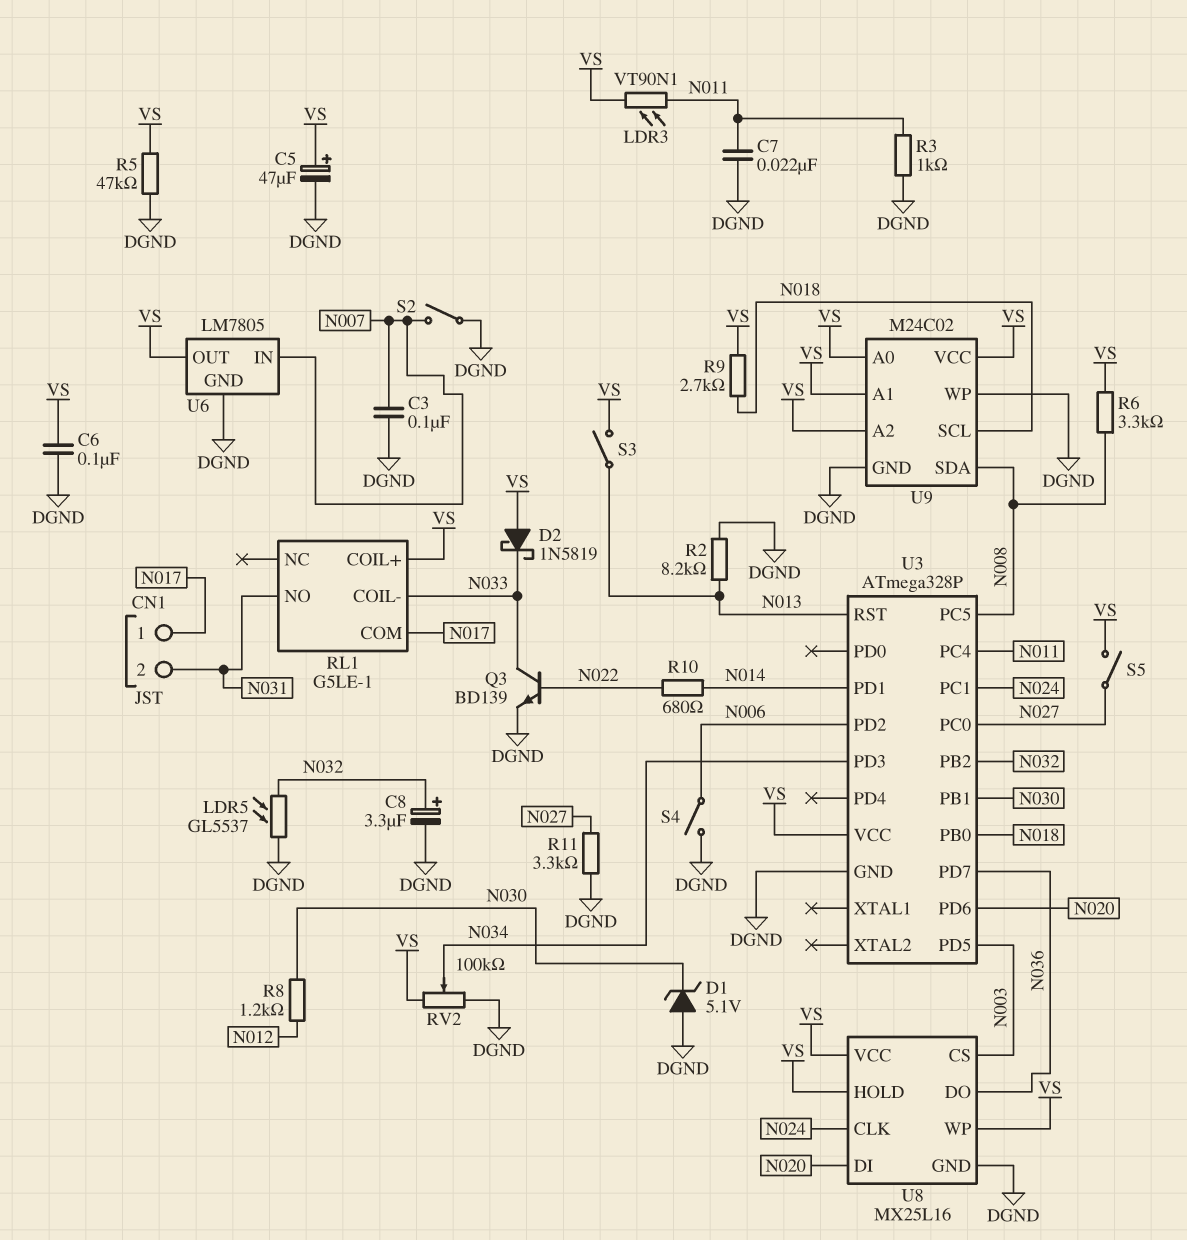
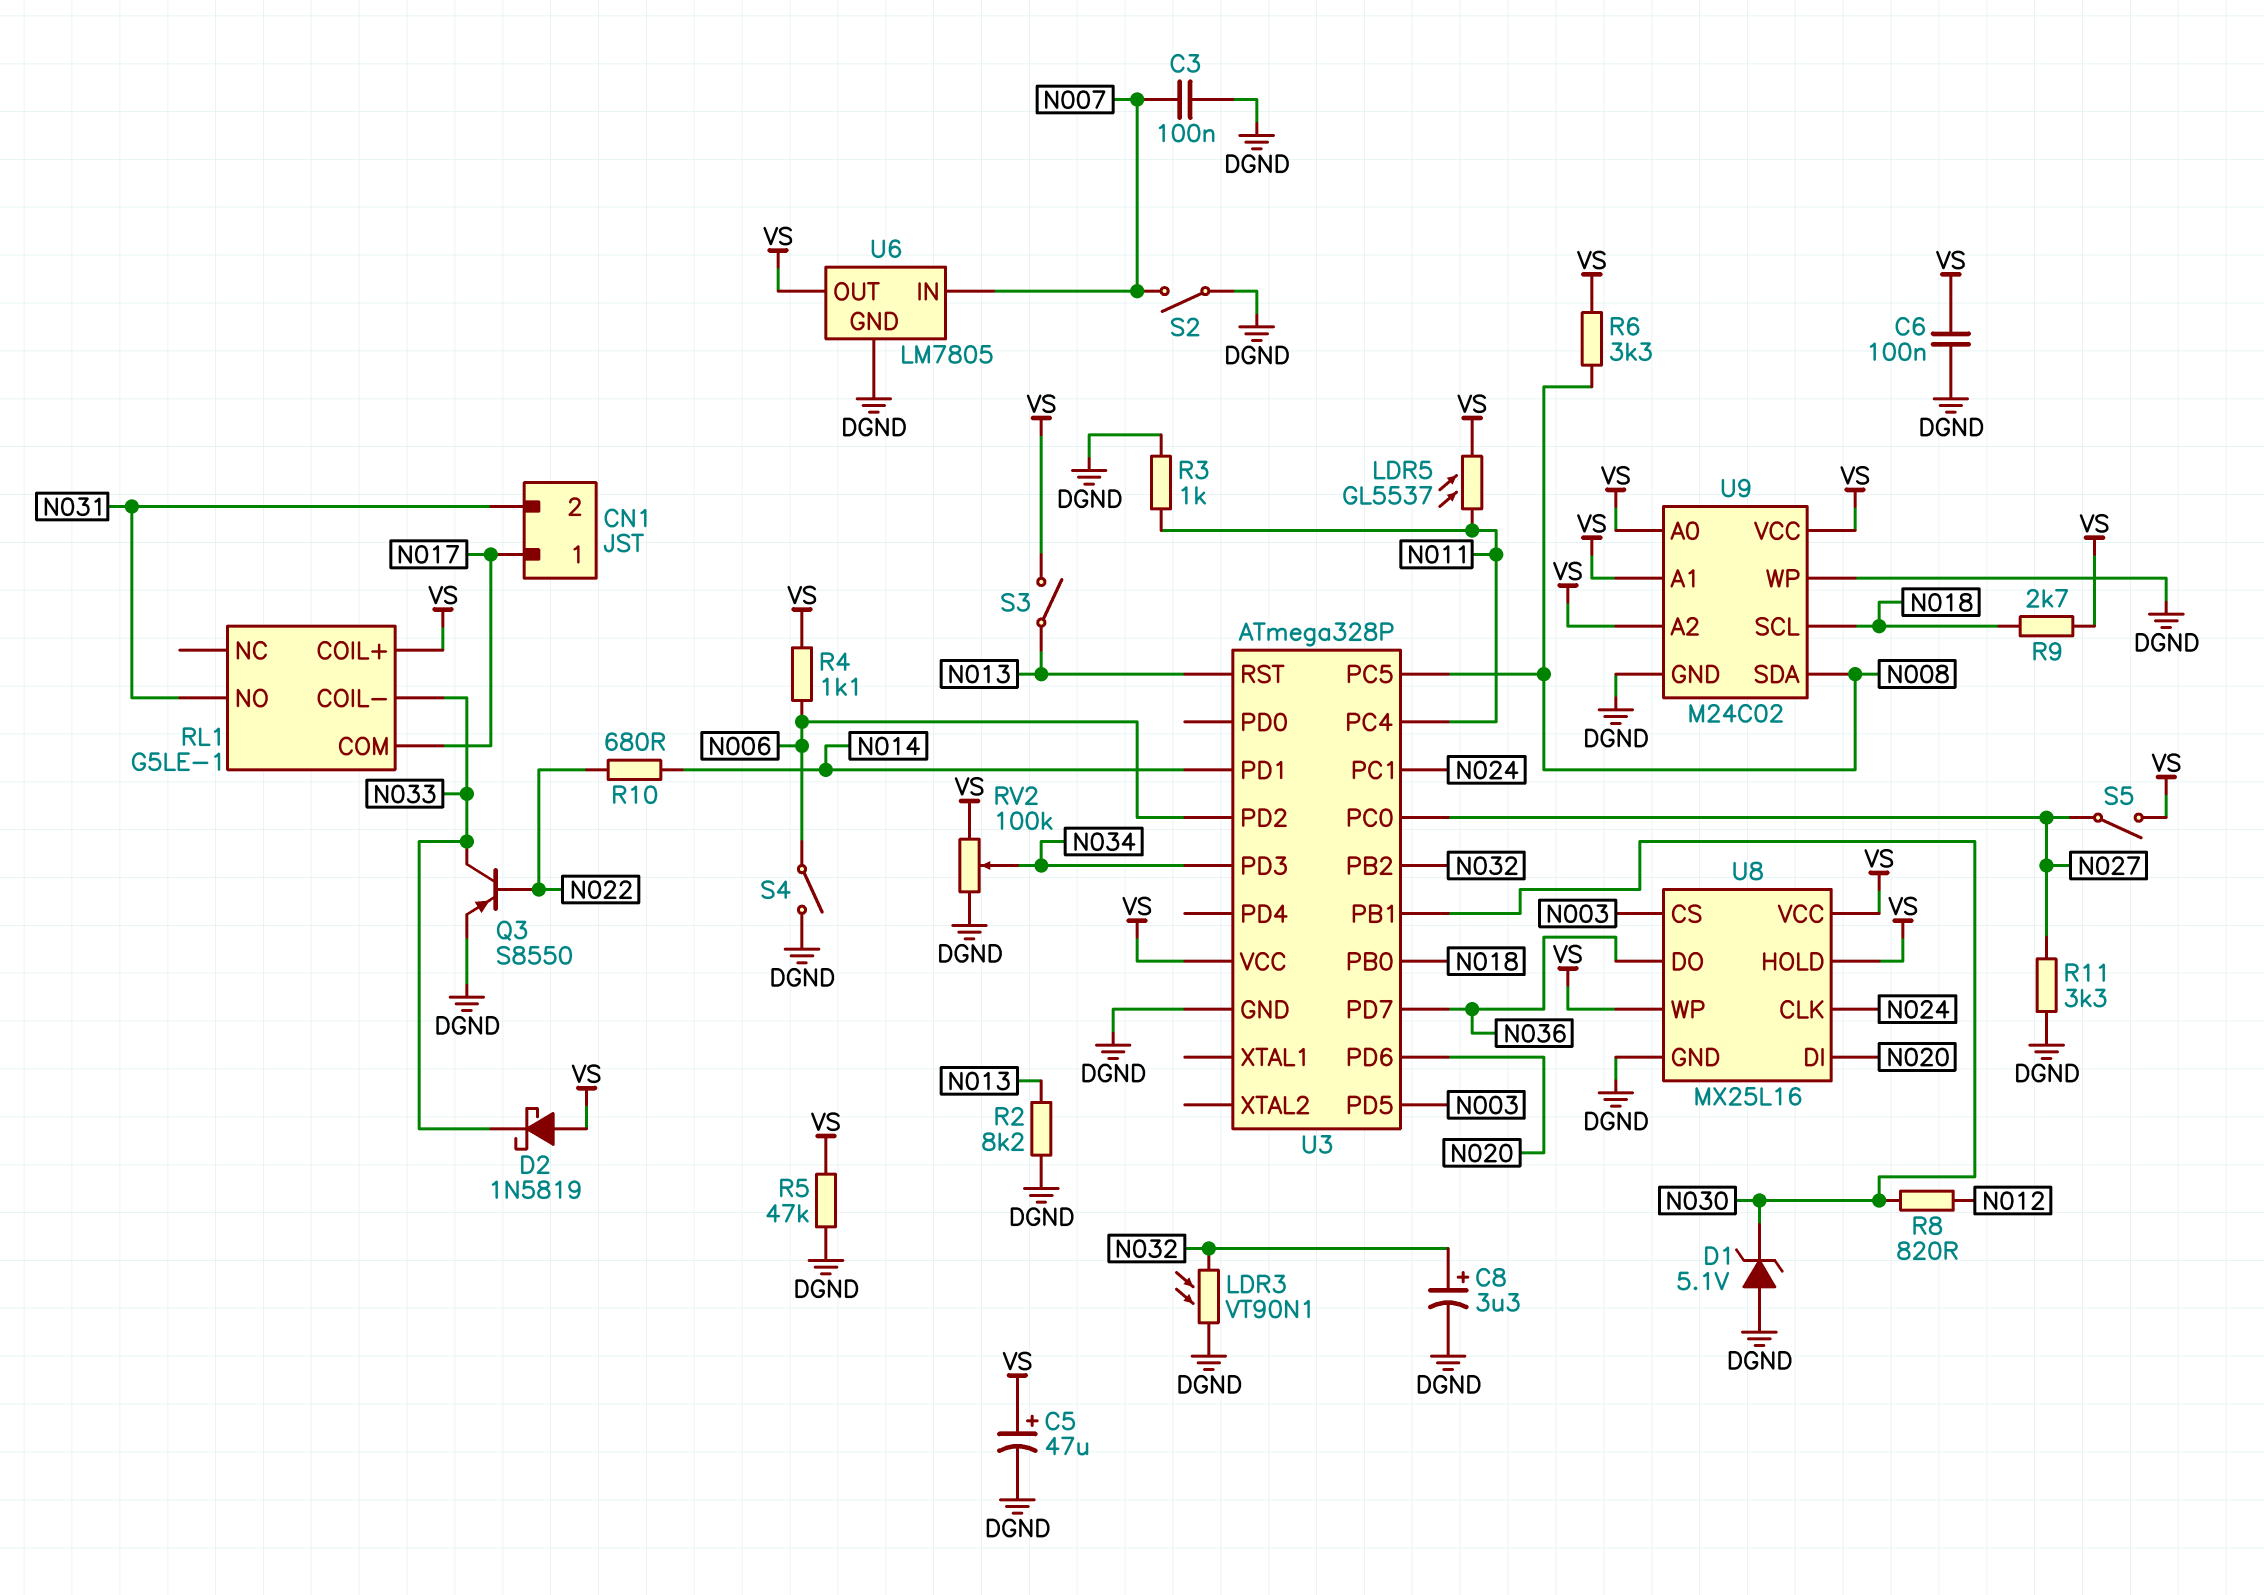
C7: 22nF (DGND, N011) -> none
LDR3: VT90N1 (N011, VS) -> VT90N1 (DGND, N032)
LDR5: GL5537 (DGND, N032) -> GL5537 (N011, VS)
Q3: NPN BD139 (B N022, C N033, E DGND) -> PNP S8550 (B N022, C N033, E DGND)
R4: none -> 1.1k (N006, VS)
R8: 1.2k (N012, N030) -> 820 (N012, N030)

